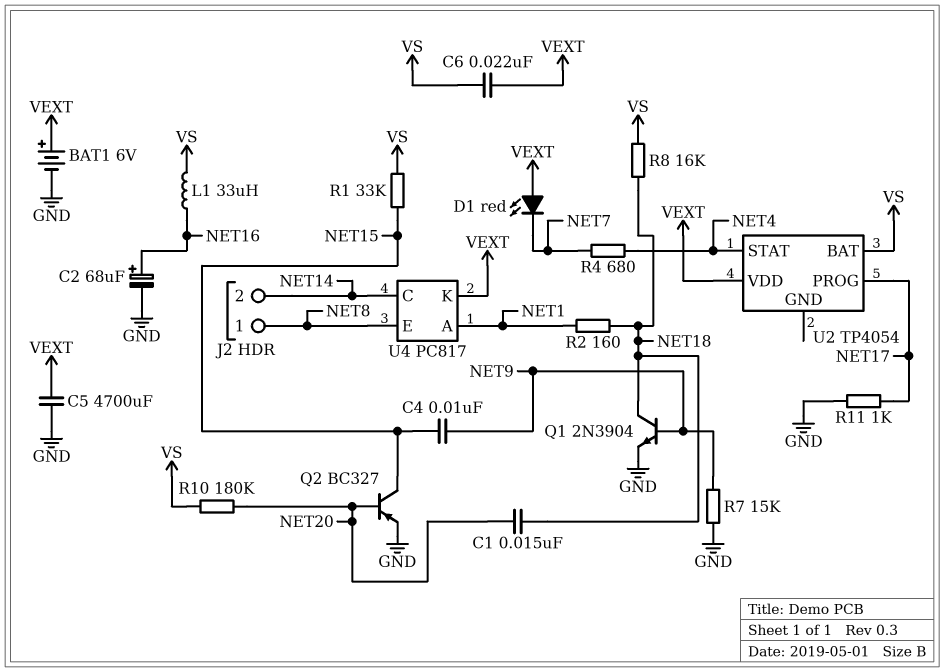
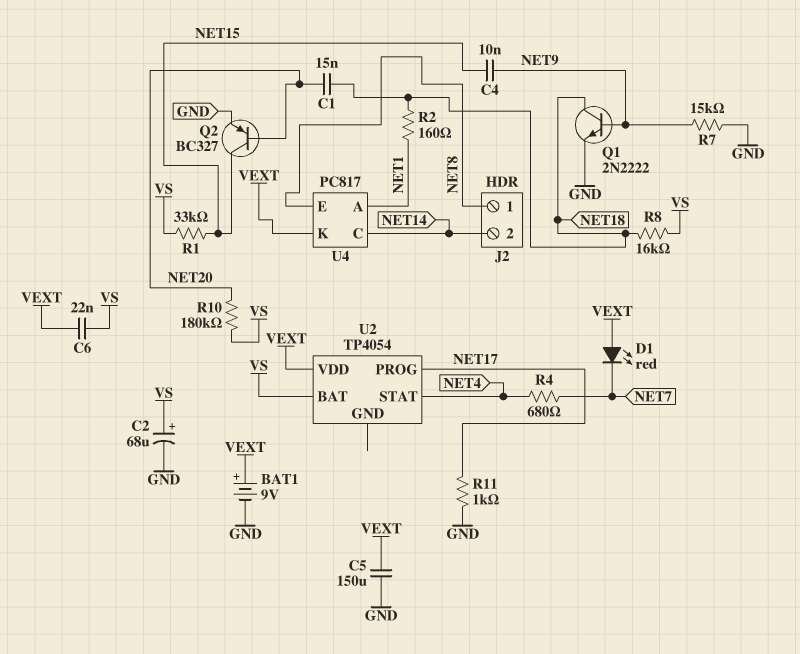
BAT1: 6V (plus VEXT, minus GND) -> 9V (plus VEXT, minus GND)
C2: 68uF (plus NET16, minus GND) -> 68uF (plus VS, minus GND)
C5: 4700uF (GND, VEXT) -> 150uF (GND, VEXT)
L1: 33uH (NET16, VS) -> none
Q1: NPN 2N3904 (B NET9, C NET18, E GND) -> NPN 2N2222 (B NET9, C NET18, E GND)

